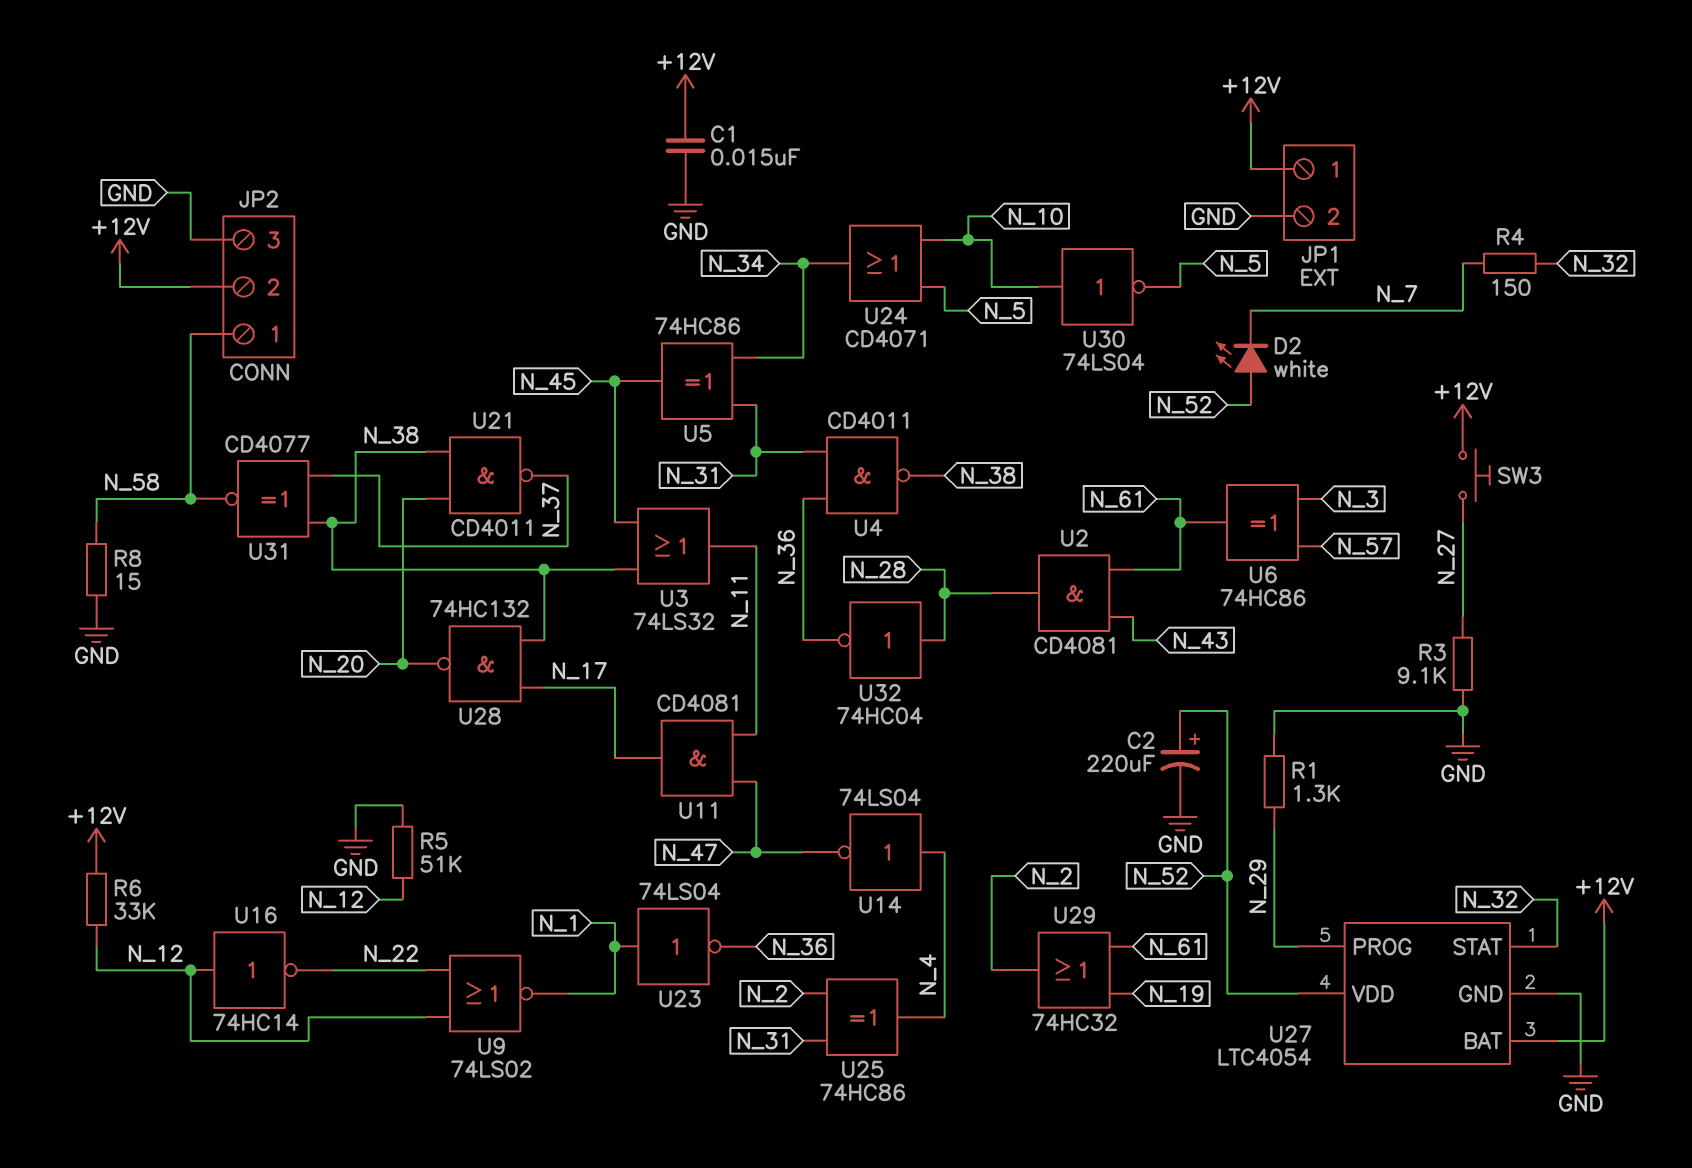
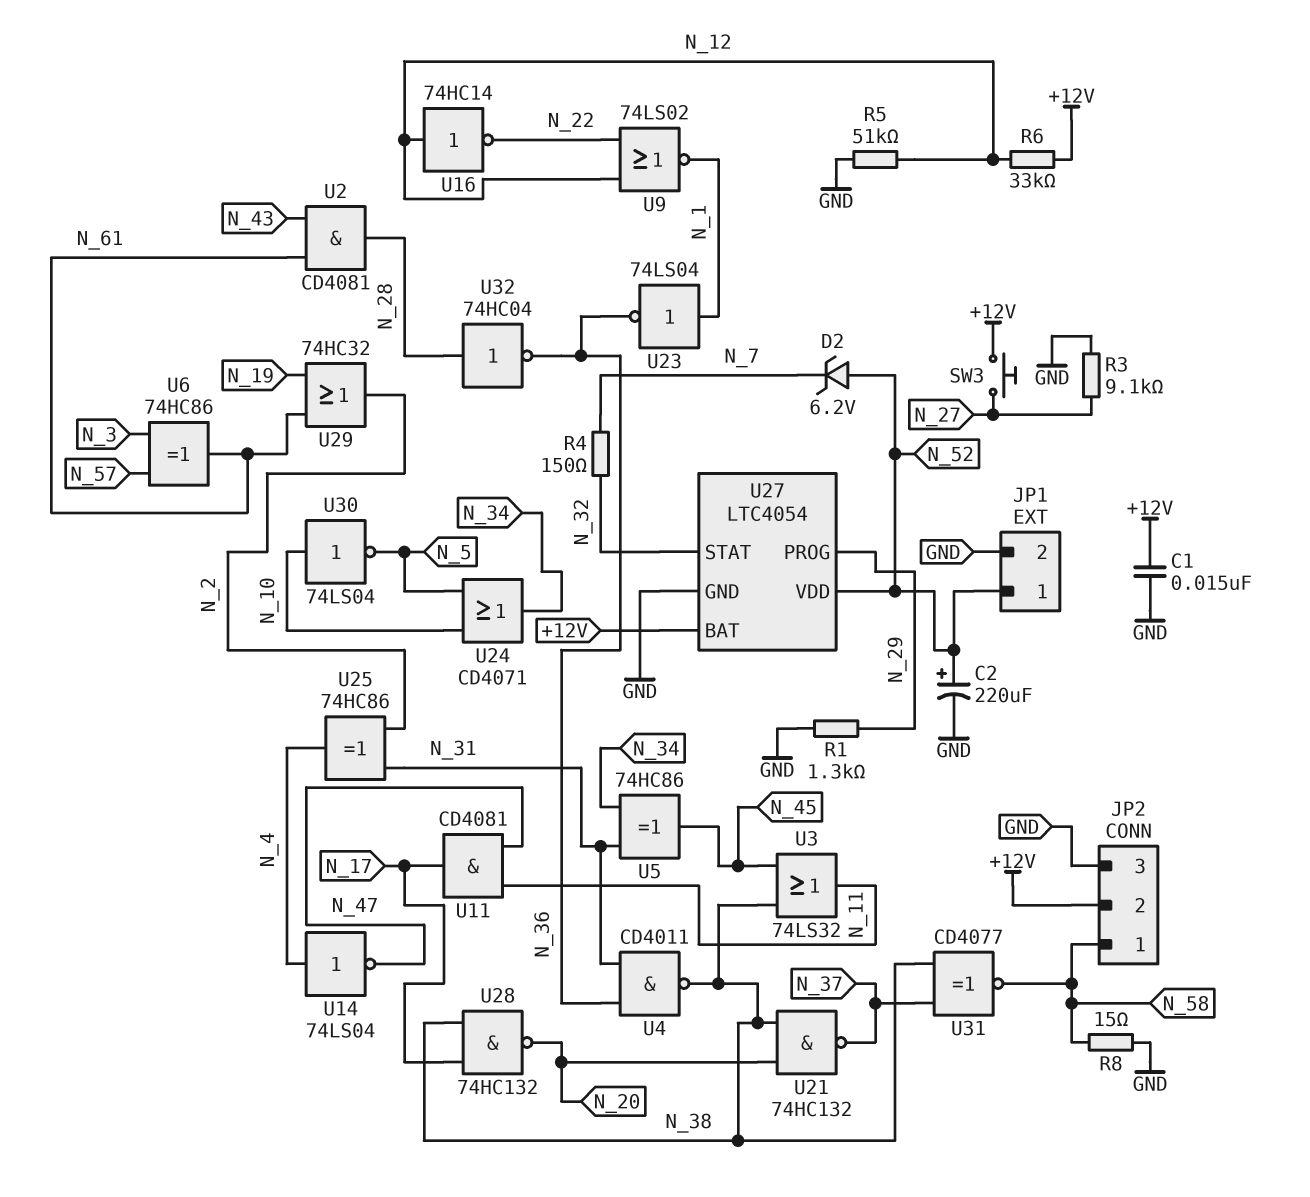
D2: LED white (A N_52, K N_7) -> zener 6.2V (A N_52, K N_7)
JP1 pin 1: +12V -> N_52
U21: NAND CD4011 (in N_20, in N_38, out N_37) -> NAND 74HC132 (in N_20, in N_38, out N_37)

